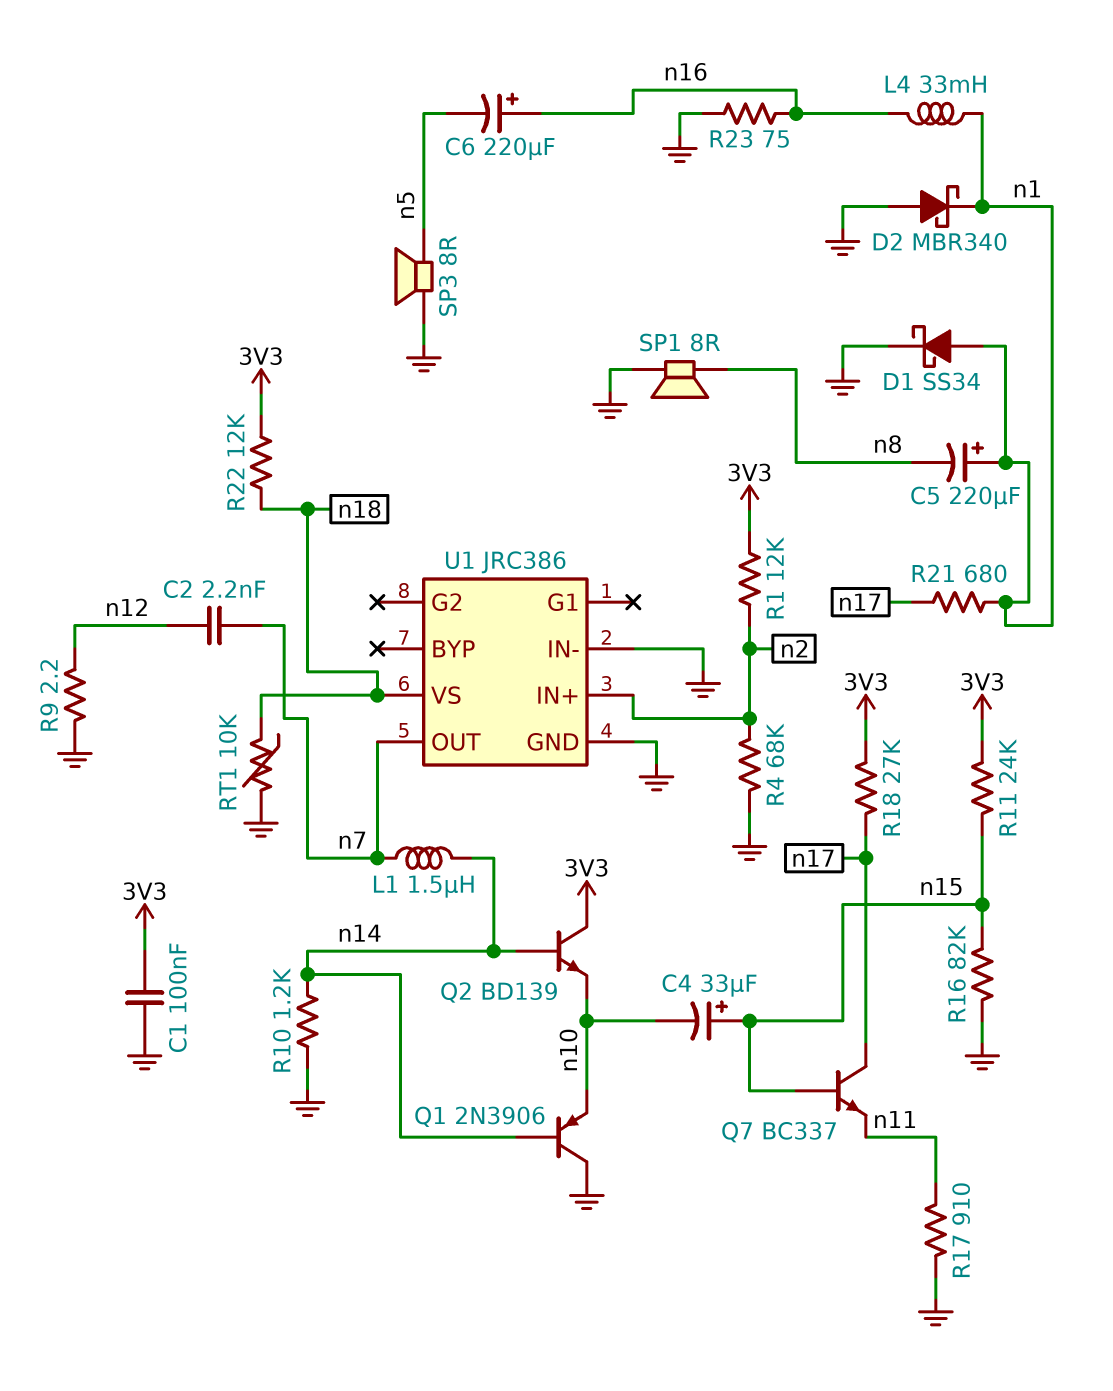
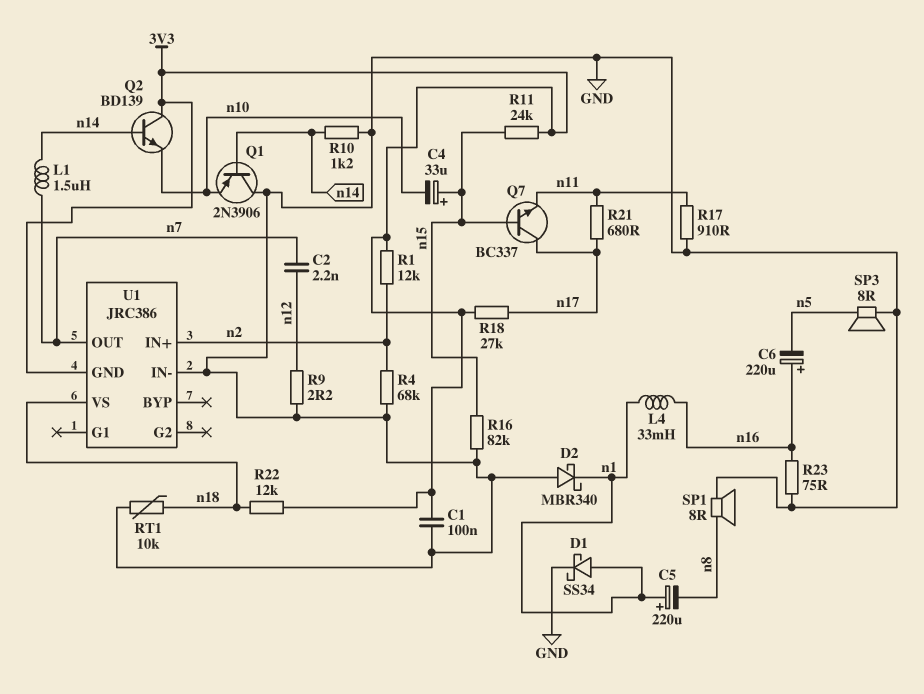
R21: 680 (n1, n17) -> 680 (n11, n17)
U1 pin GND: GND -> 3V3

